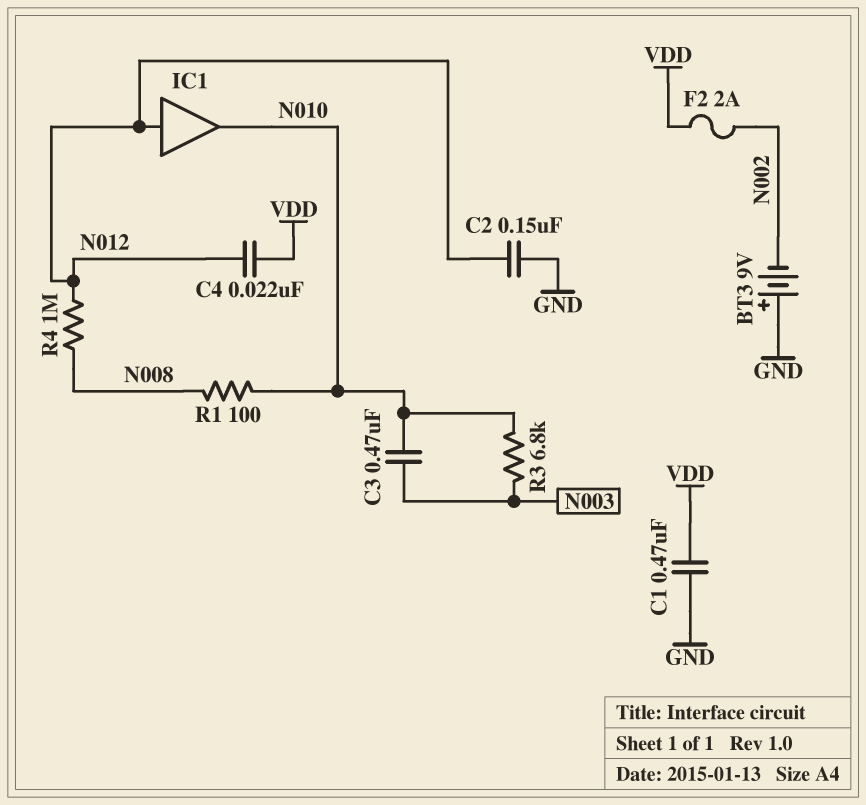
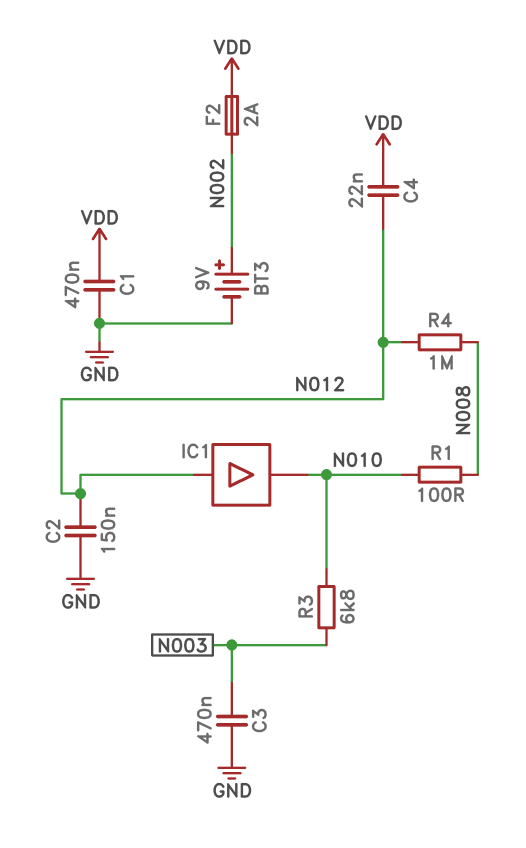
BT3: 9V (plus GND, minus N002) -> 9V (plus N002, minus GND)
C3: 470nF (N003, N010) -> 470nF (GND, N003)

